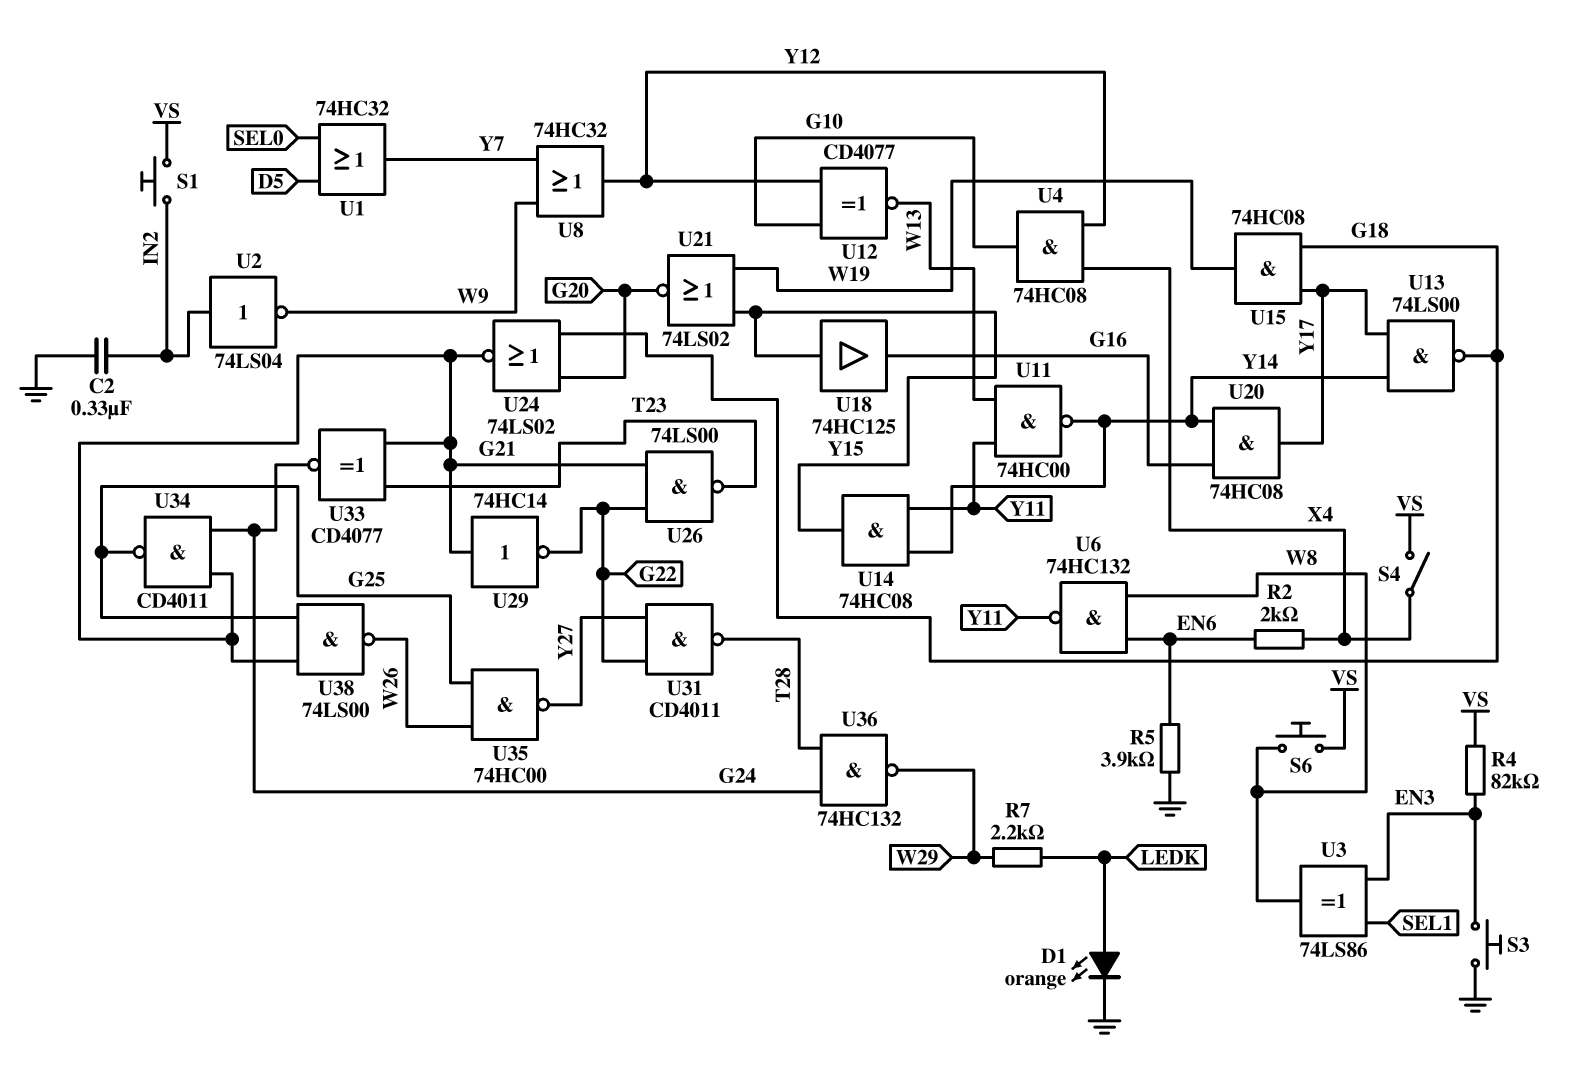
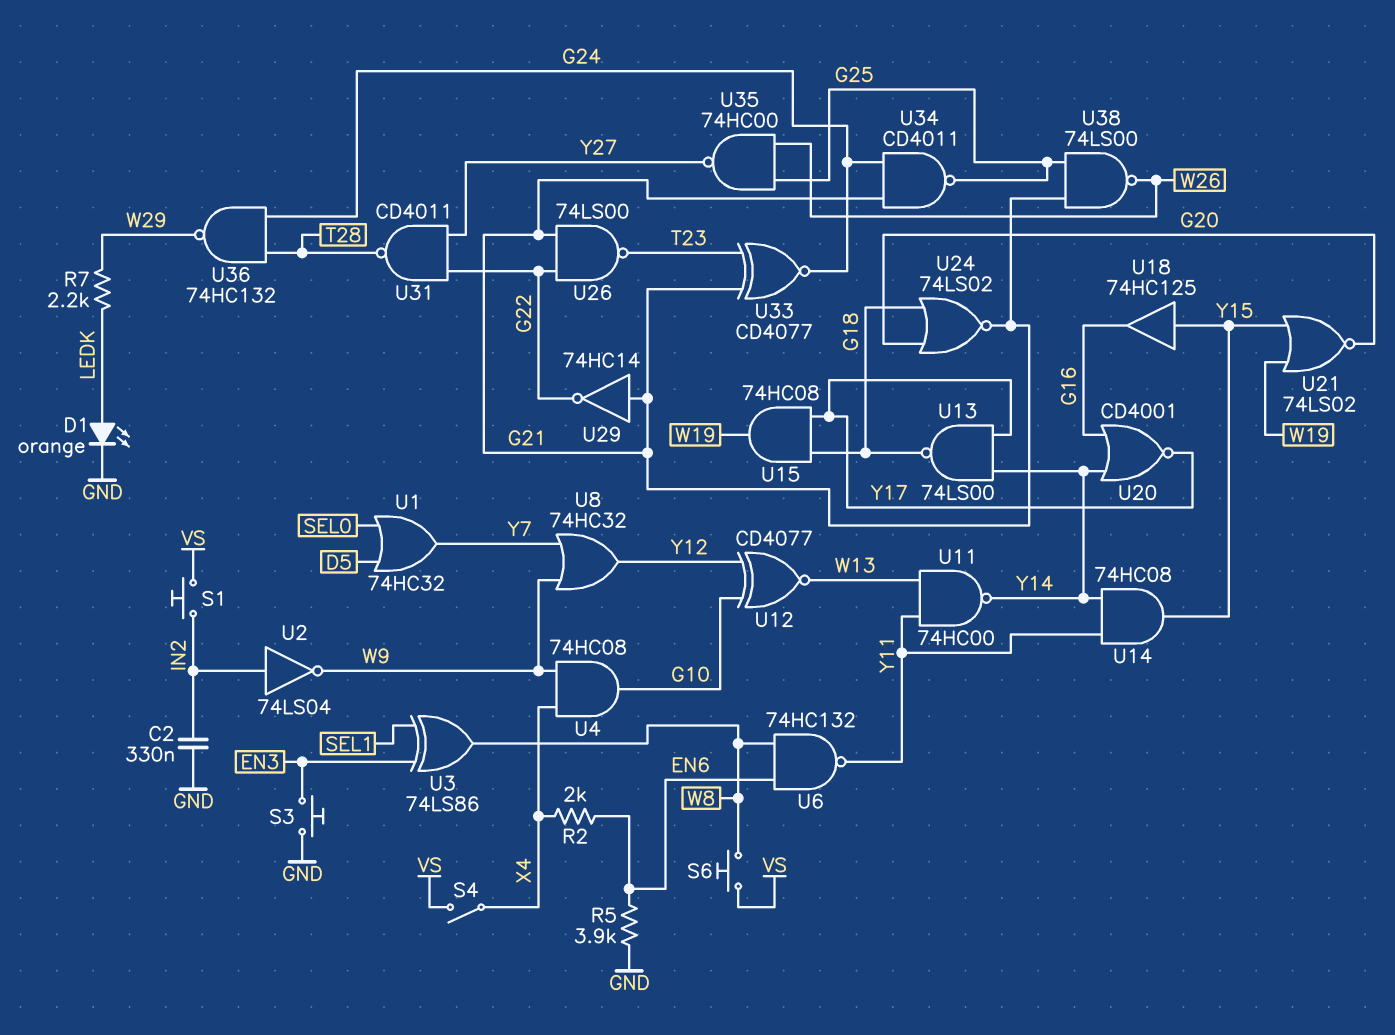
R4: 82k (EN3, VS) -> none
U4: AND 74HC08 (in X4, in Y12, out G10) -> AND 74HC08 (in W9, in X4, out G10)
U20: AND 74HC08 (in G16, in Y14, out Y17) -> NOR CD4001 (in G16, in Y14, out Y17)

